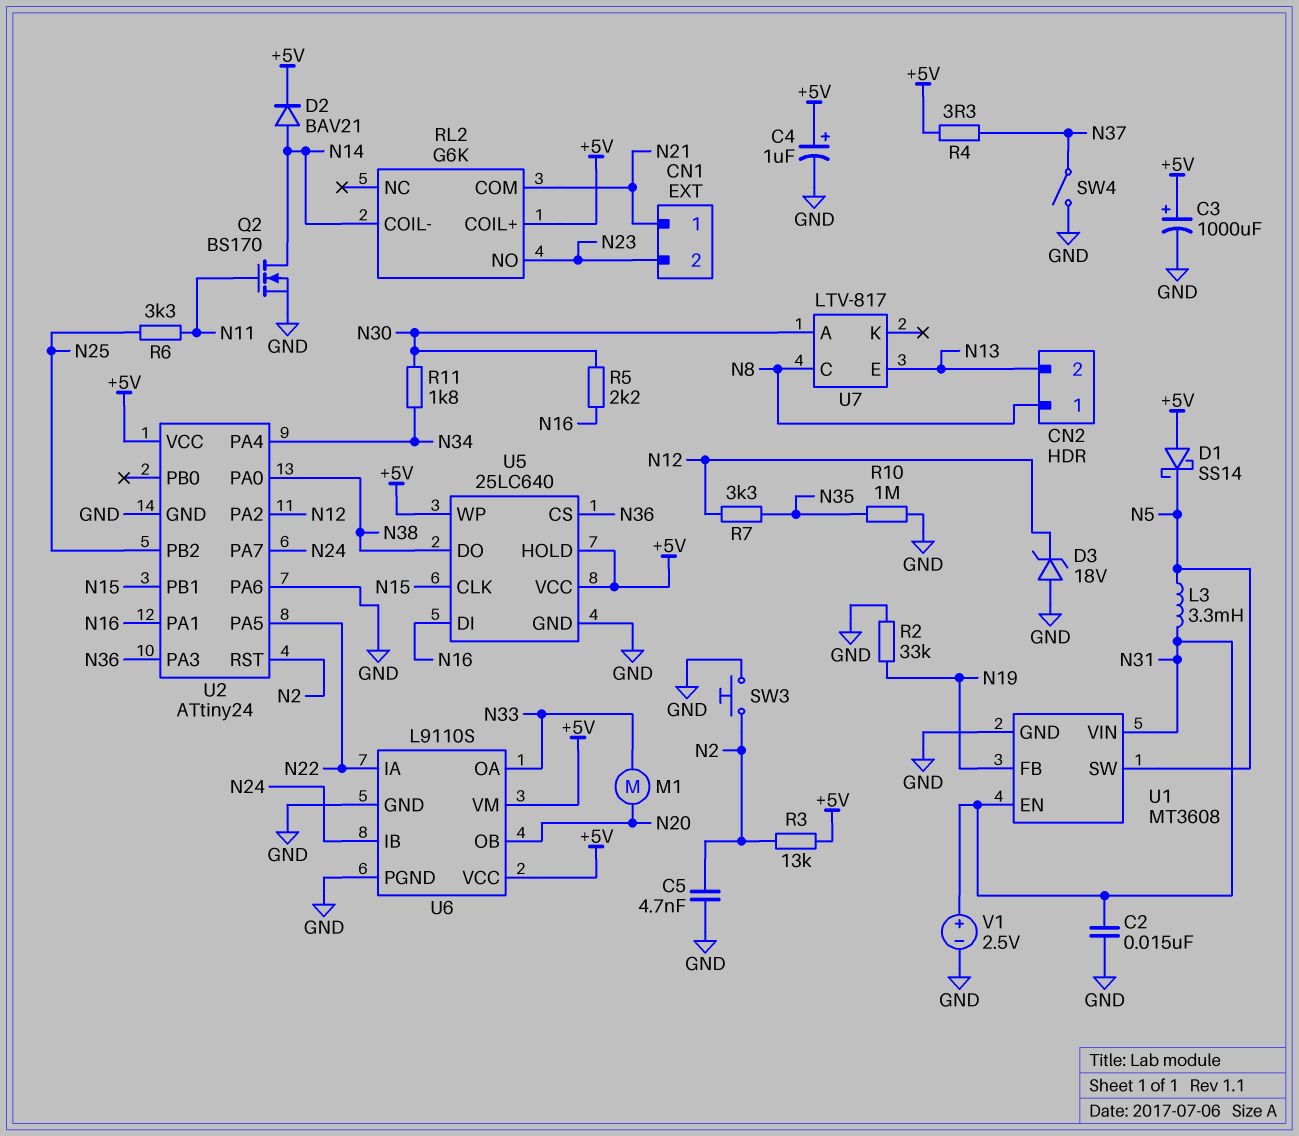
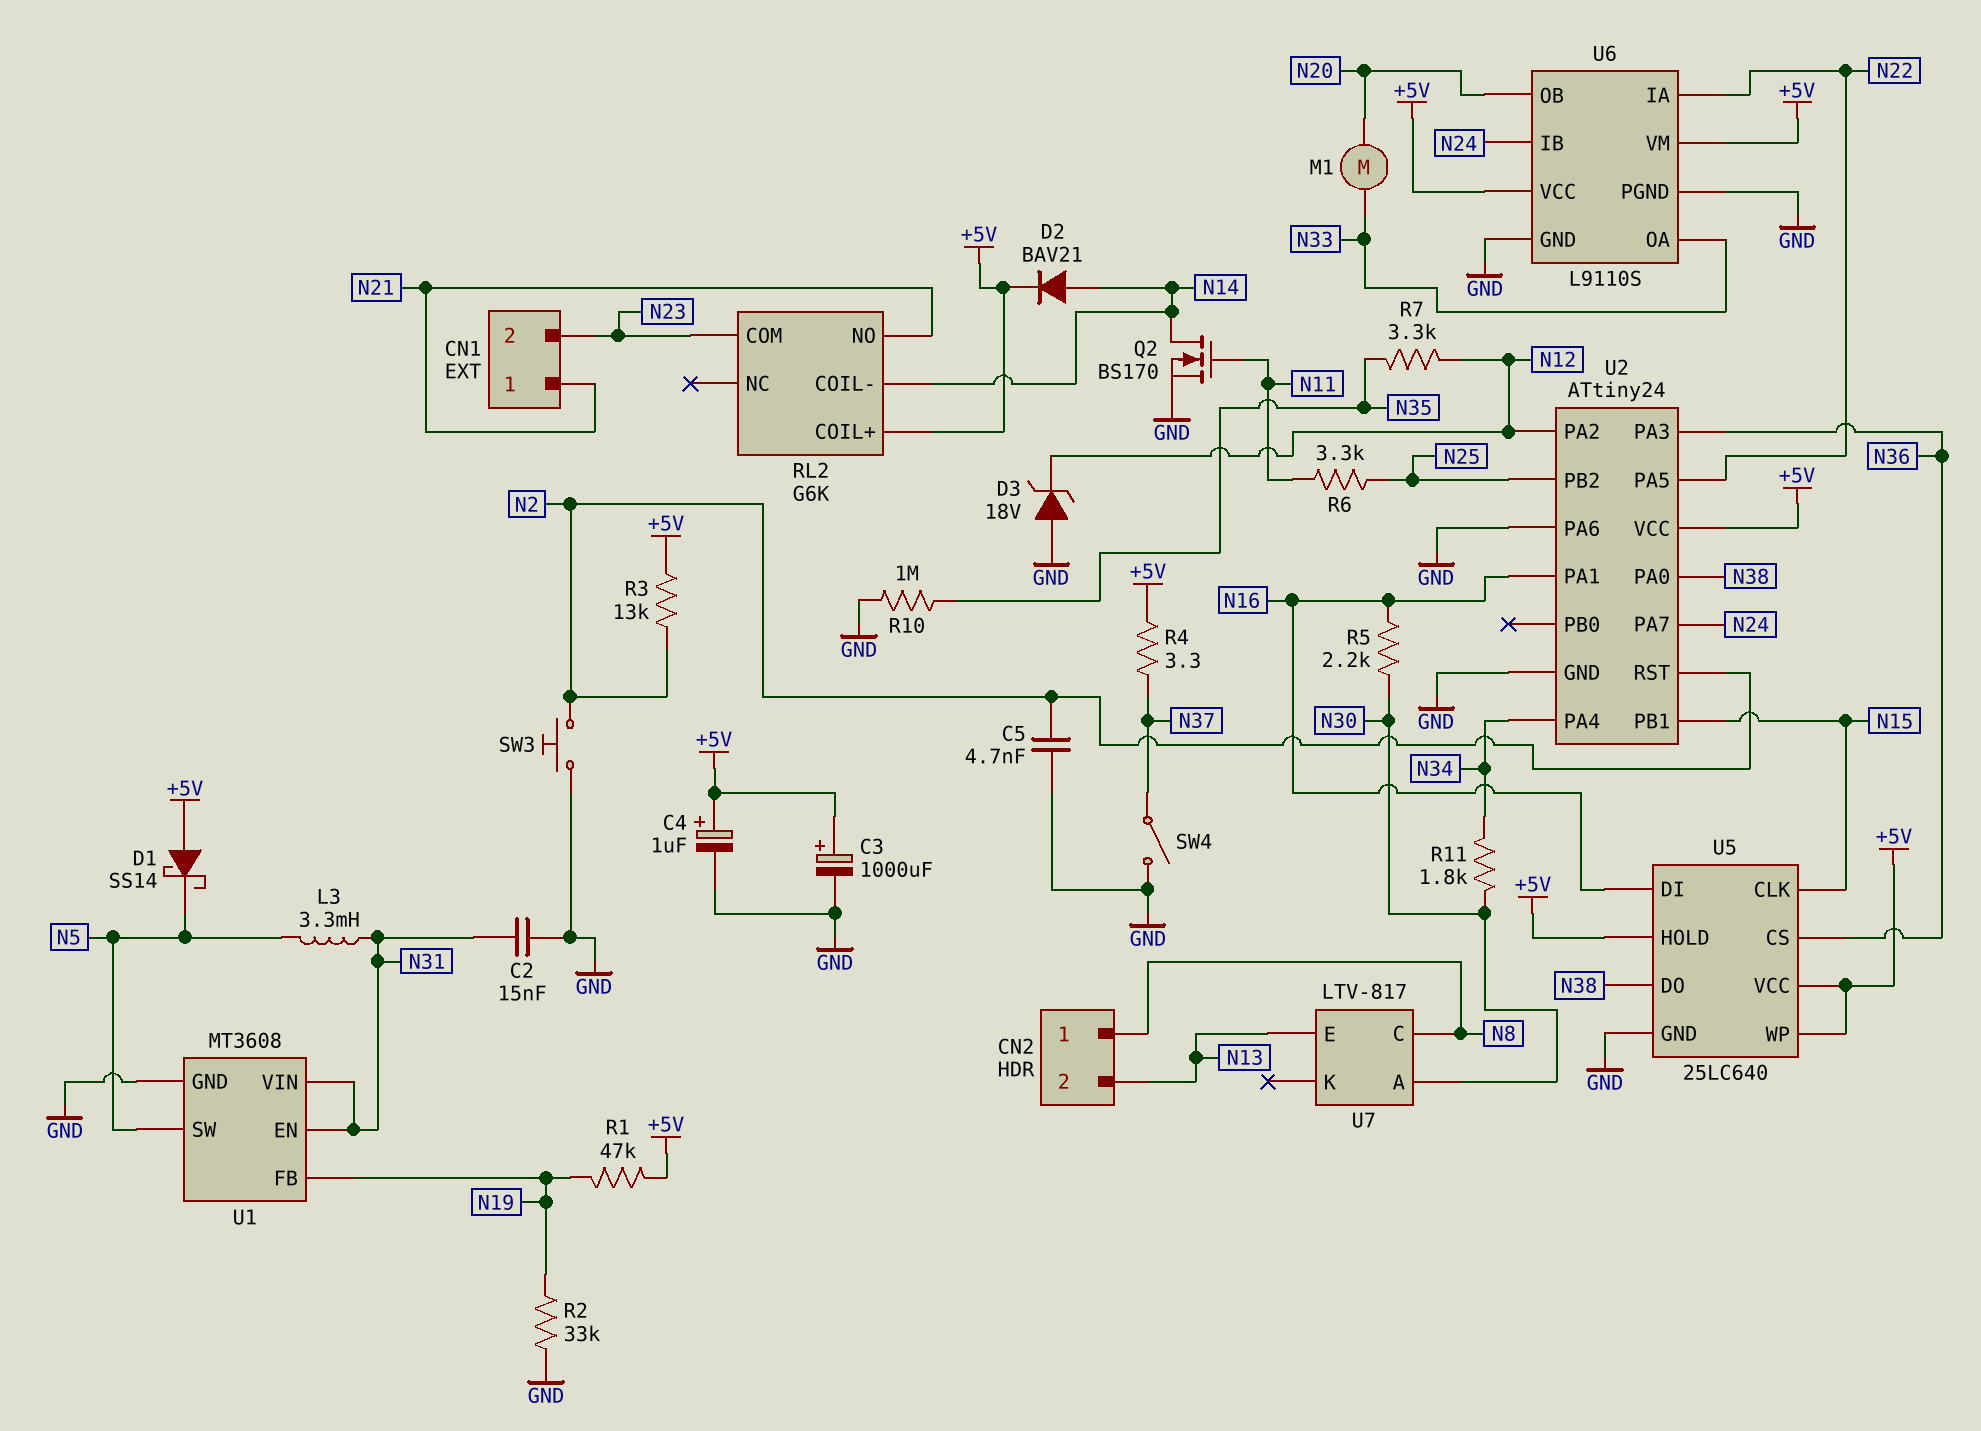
R1: none -> 47k (+5V, N19)
RL2 pin COM: N21 -> N23
RL2 pin NO: N23 -> N21
V1: 2.5V (plus N31, minus GND) -> none

